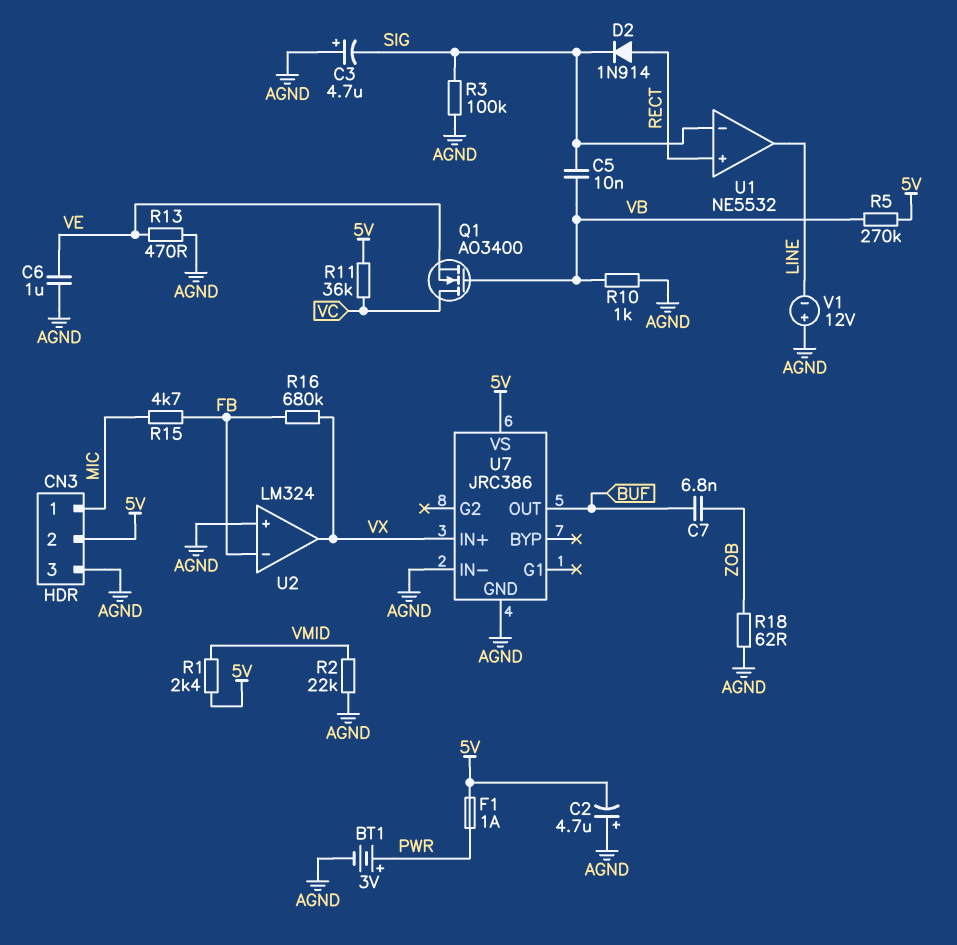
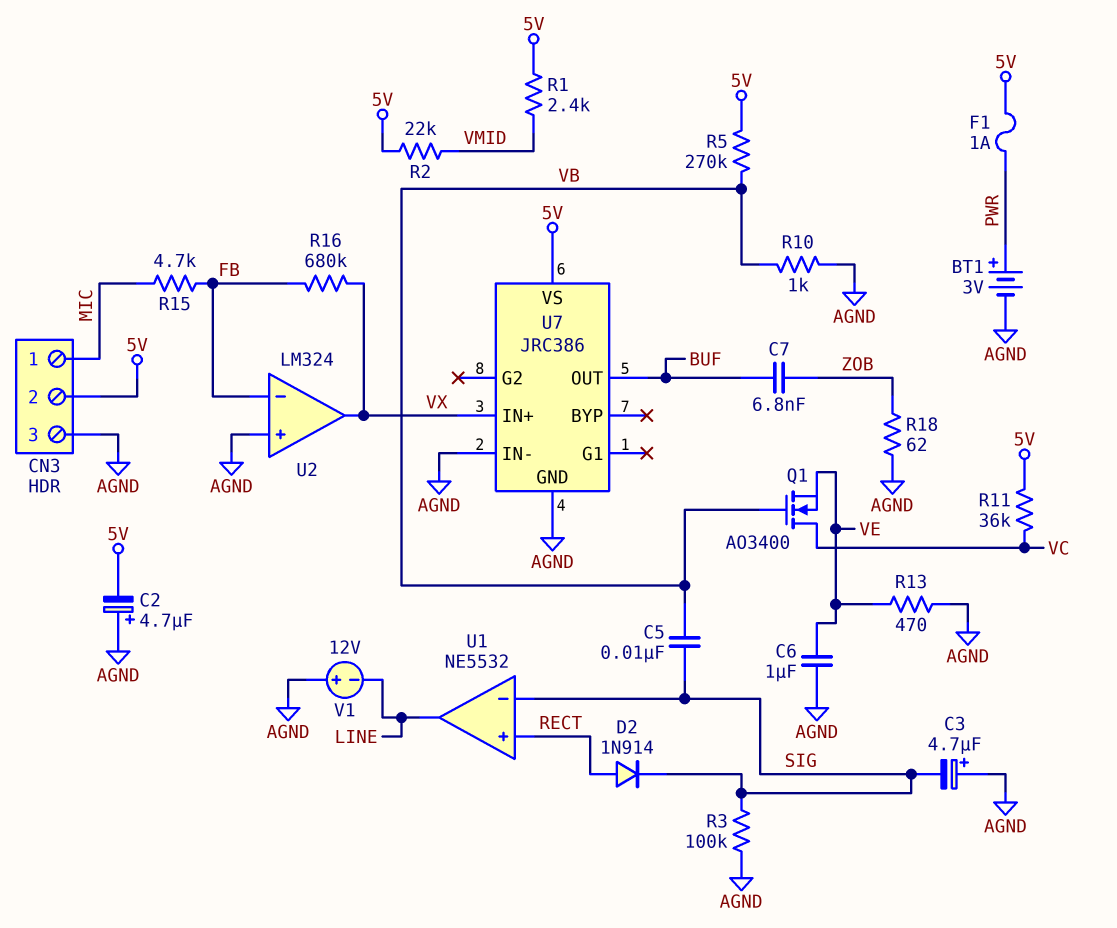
R2: 22k (AGND, VMID) -> 22k (5V, VMID)

